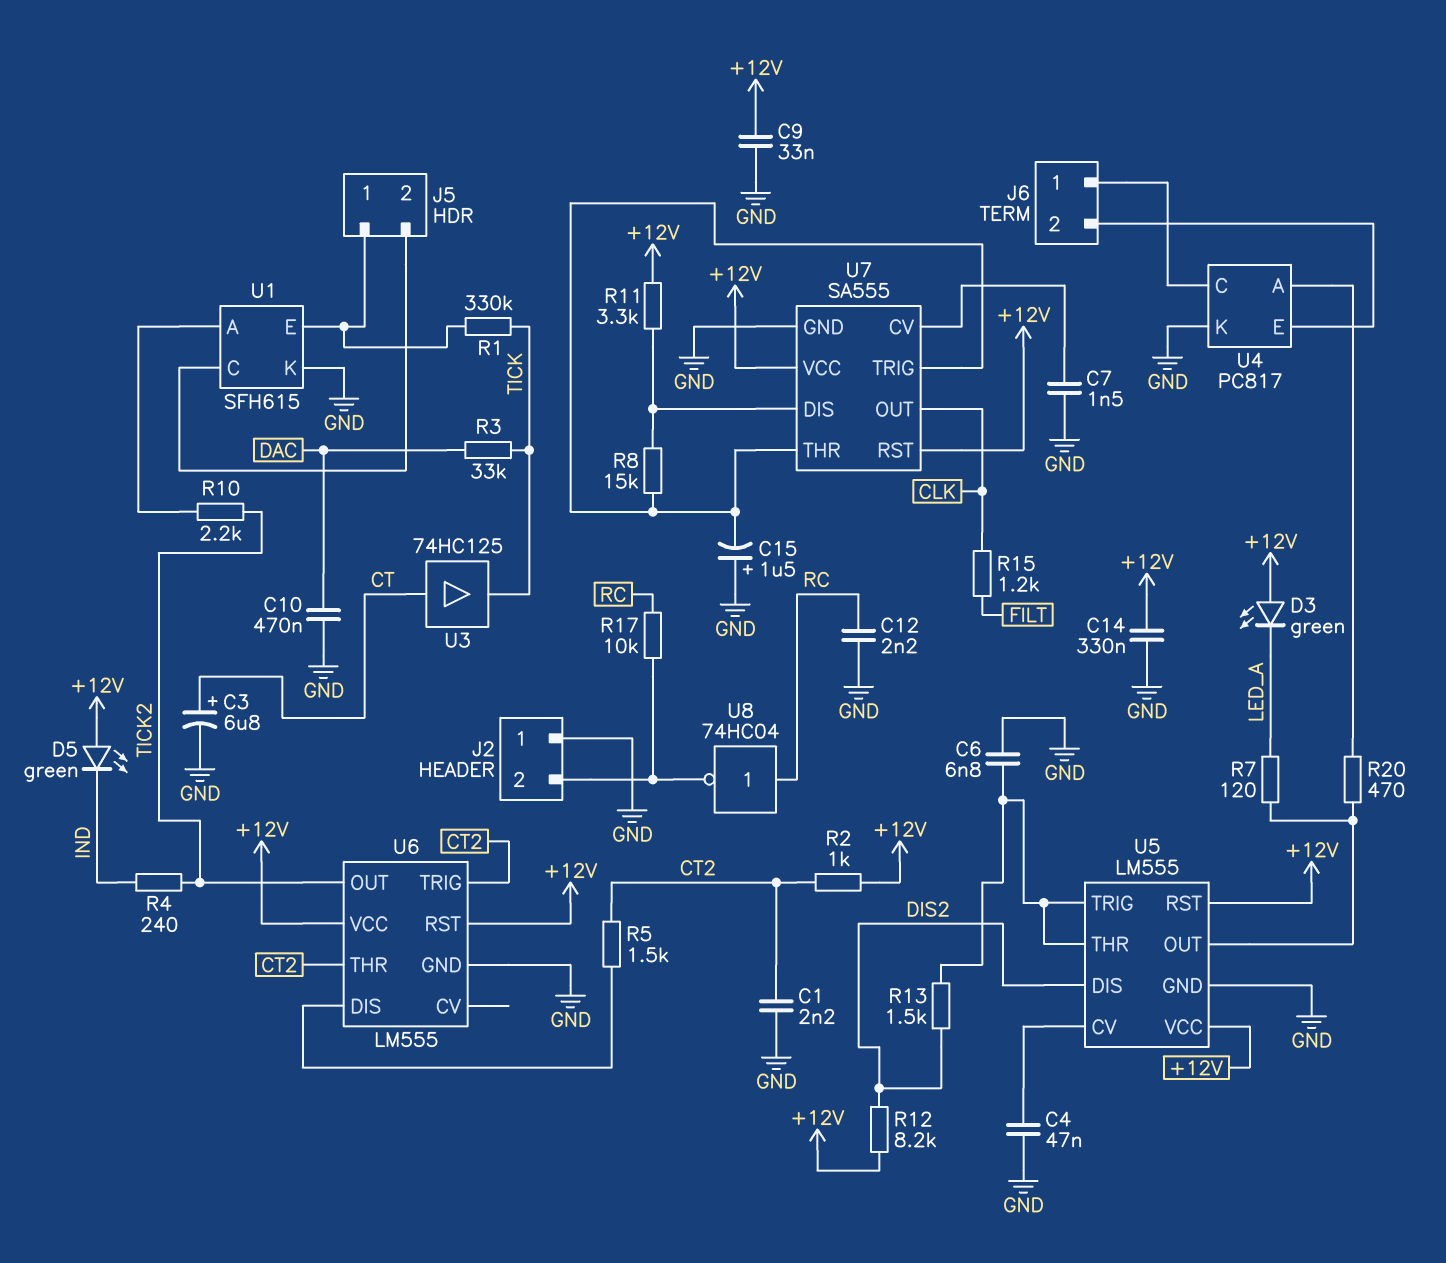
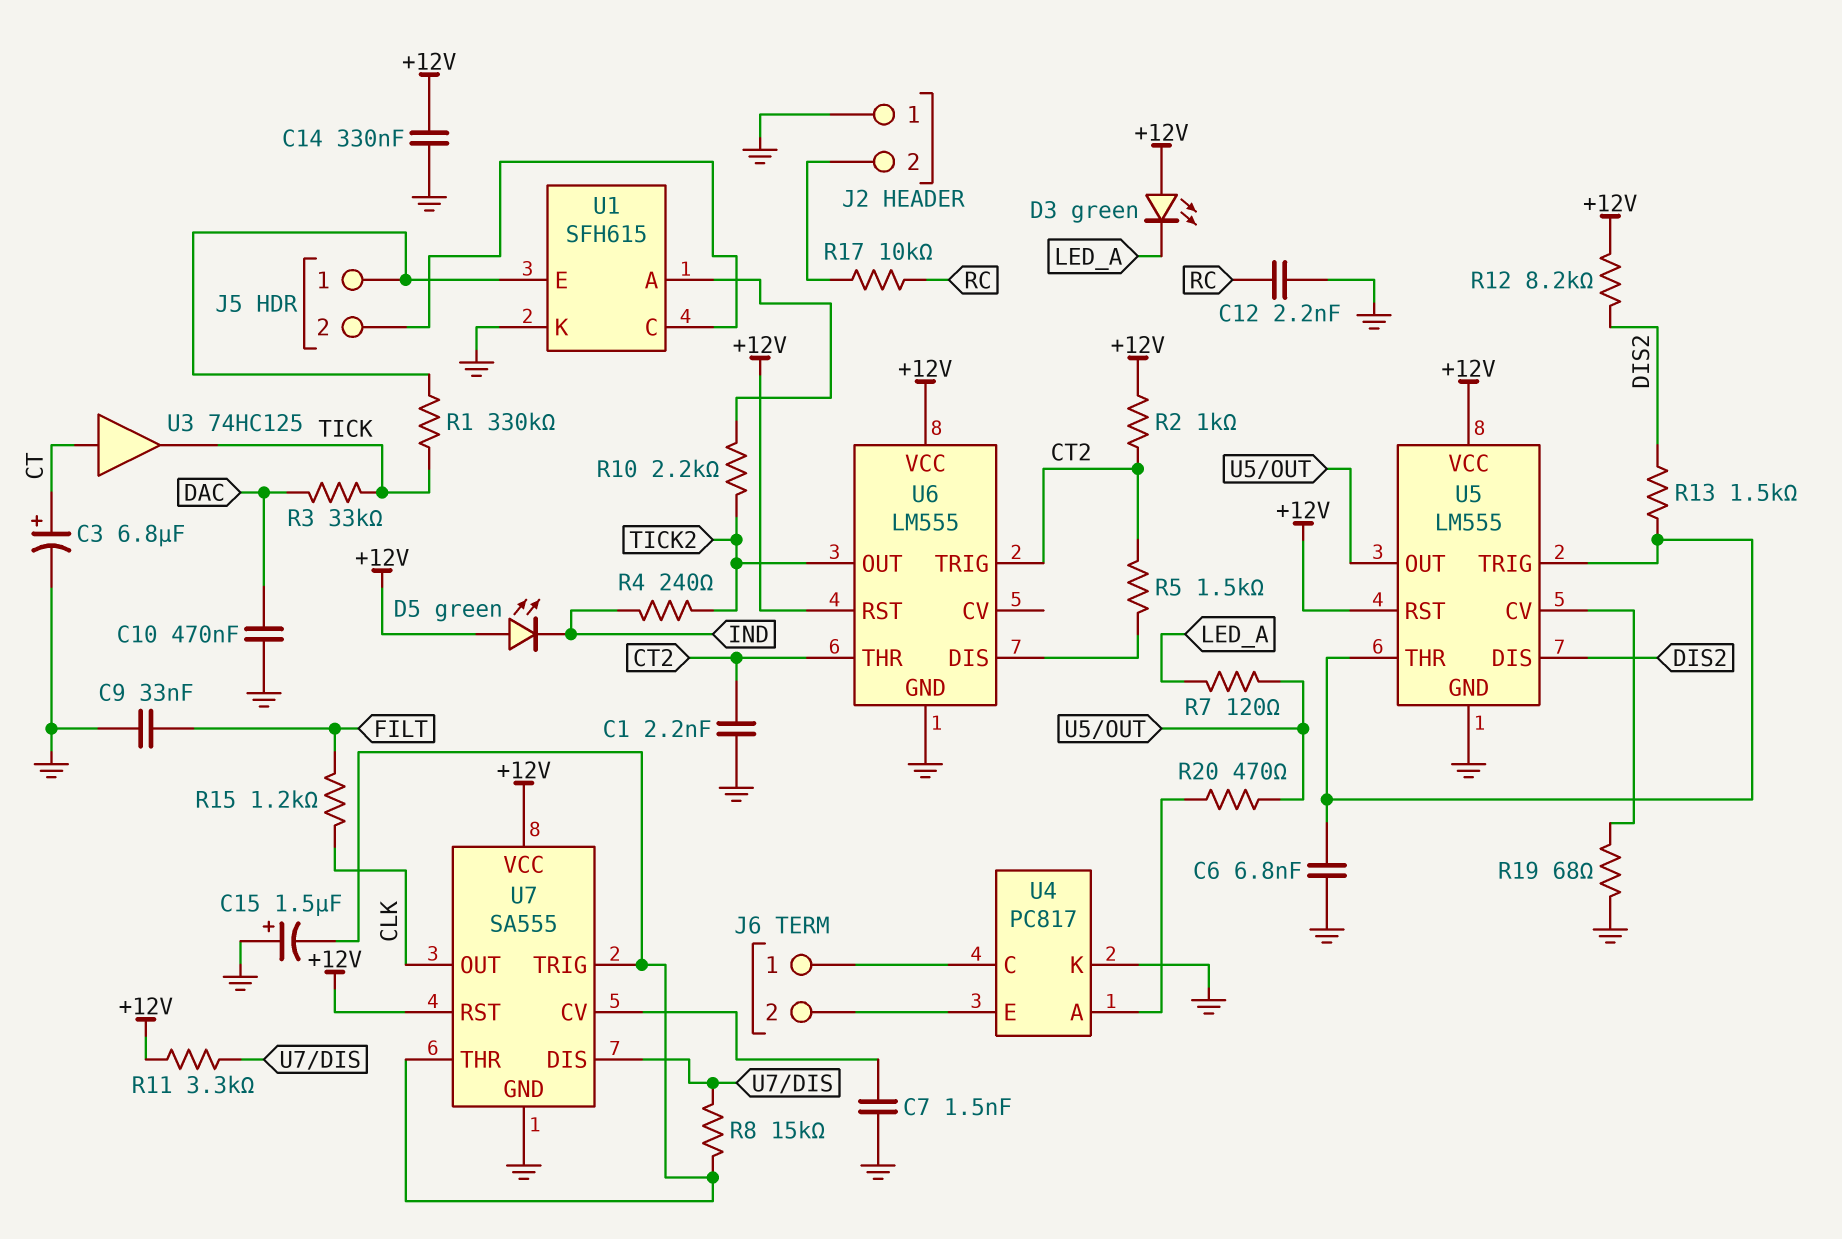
C4: 47nF (GND, U5/CV) -> none
C9: 33nF (+12V, GND) -> 33nF (FILT, GND)
R19: none -> 68 (GND, U5/CV)
U8: NOT 74HC04 (in RC, out J2/2) -> none

